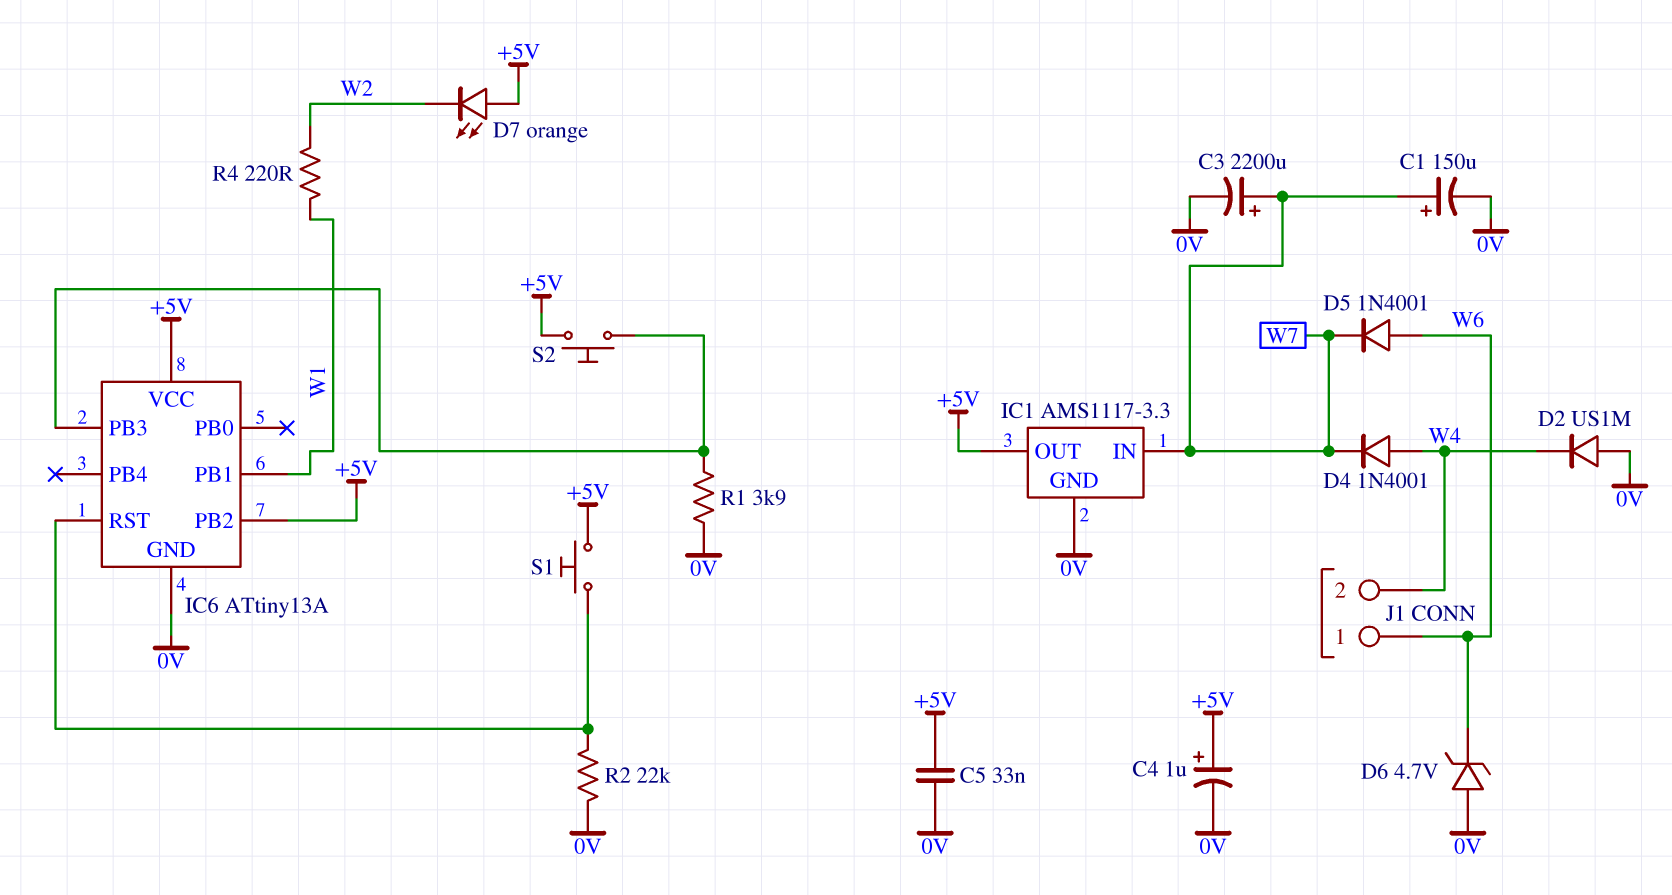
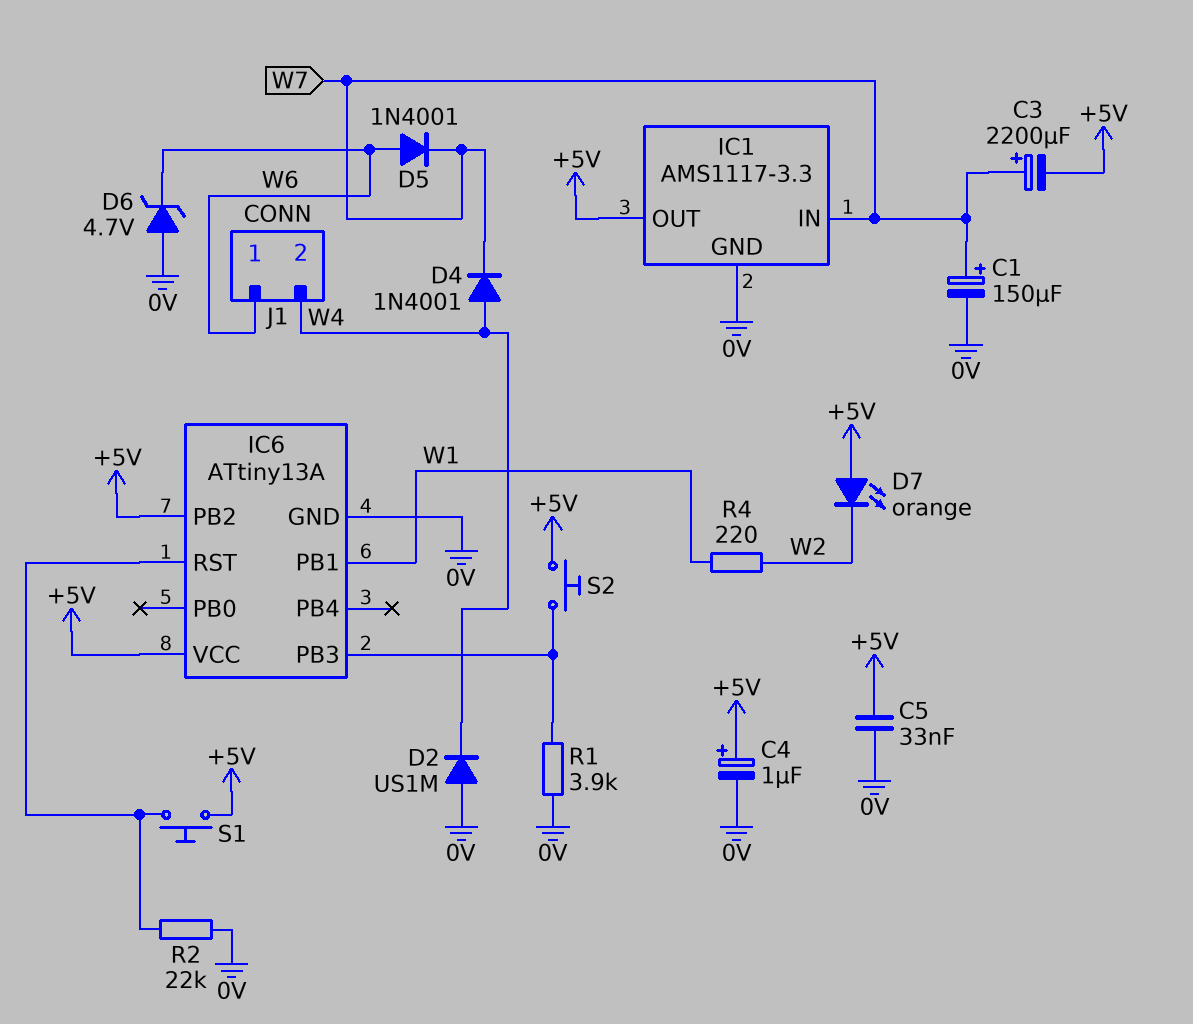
C3: 2200uF (plus W7, minus 0V) -> 2200uF (plus W7, minus +5V)

